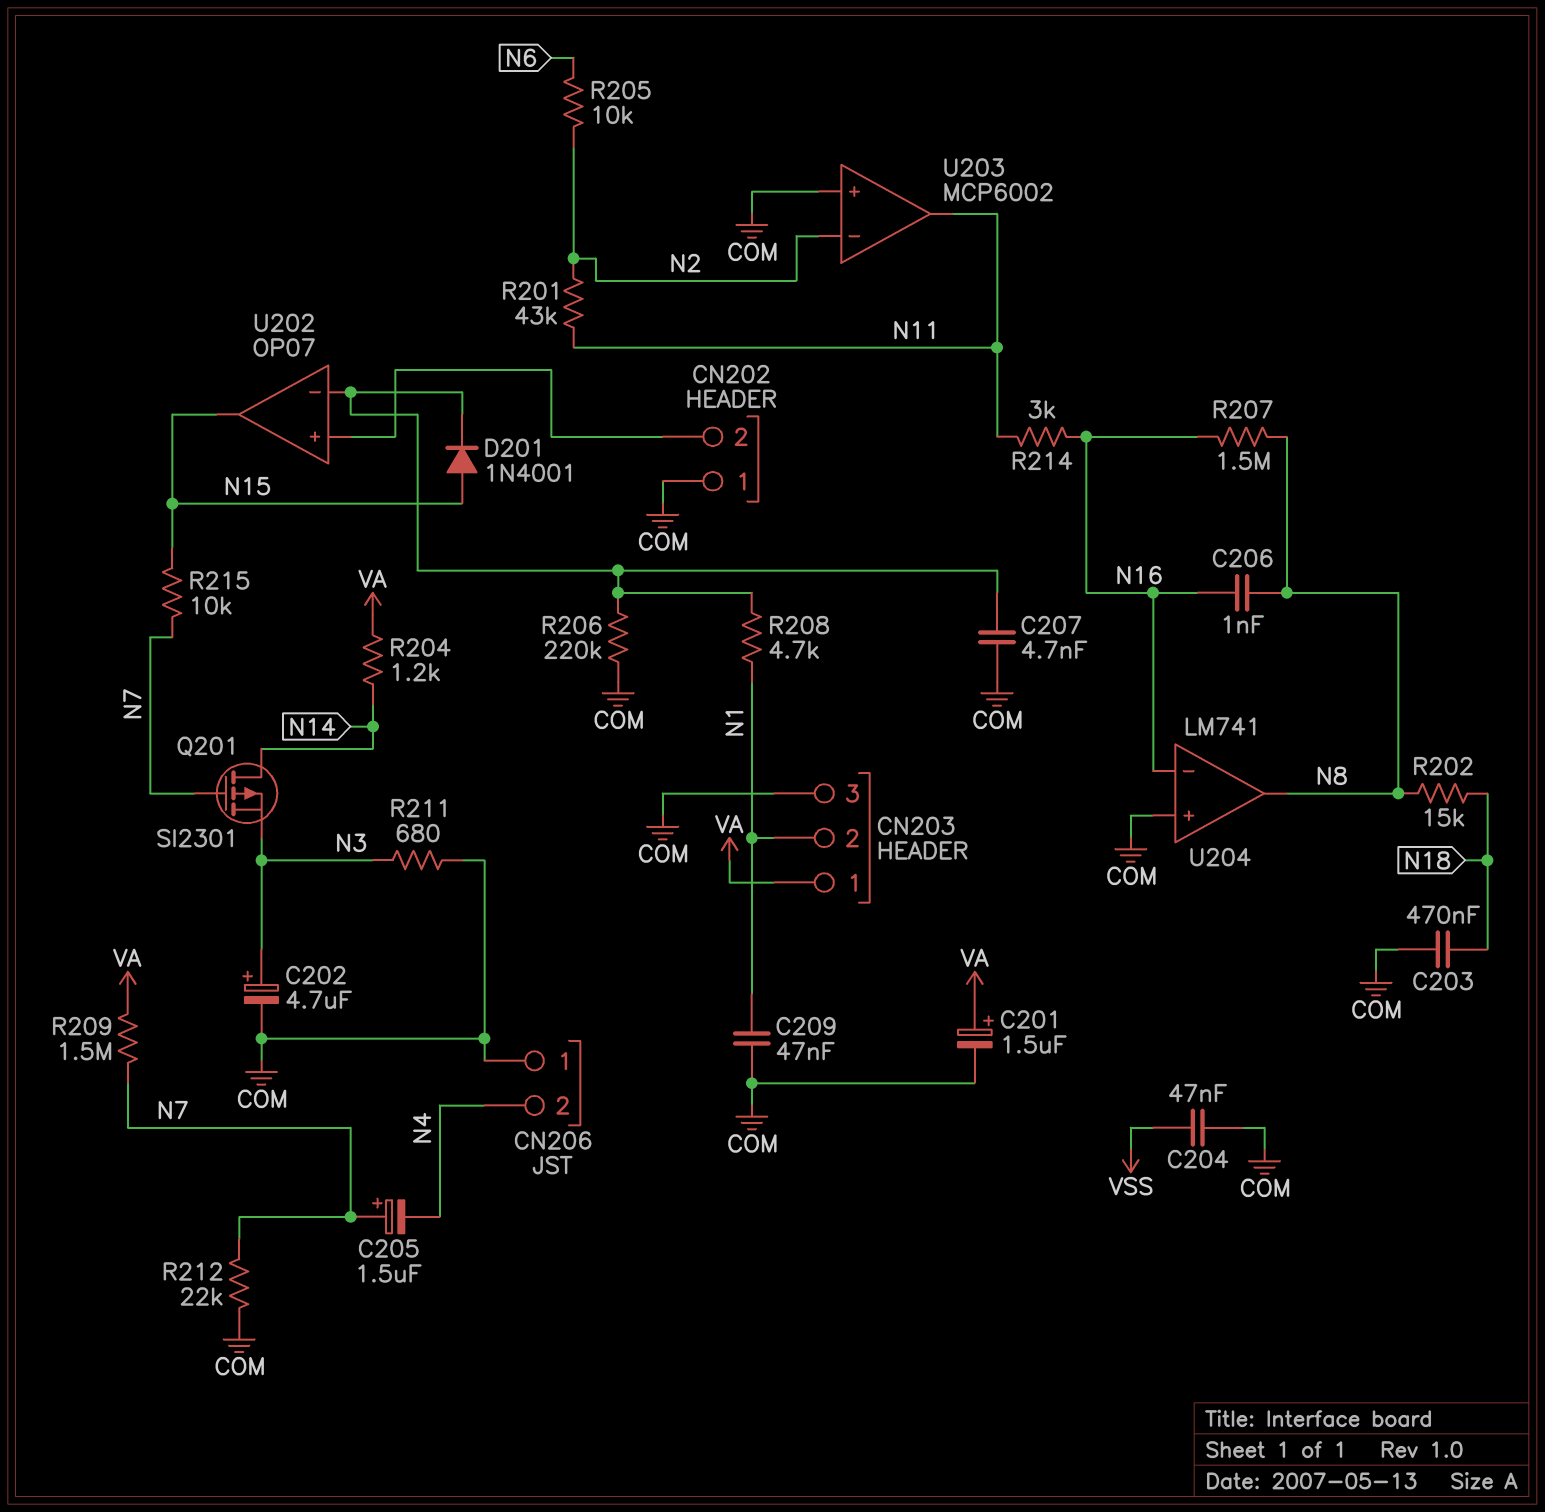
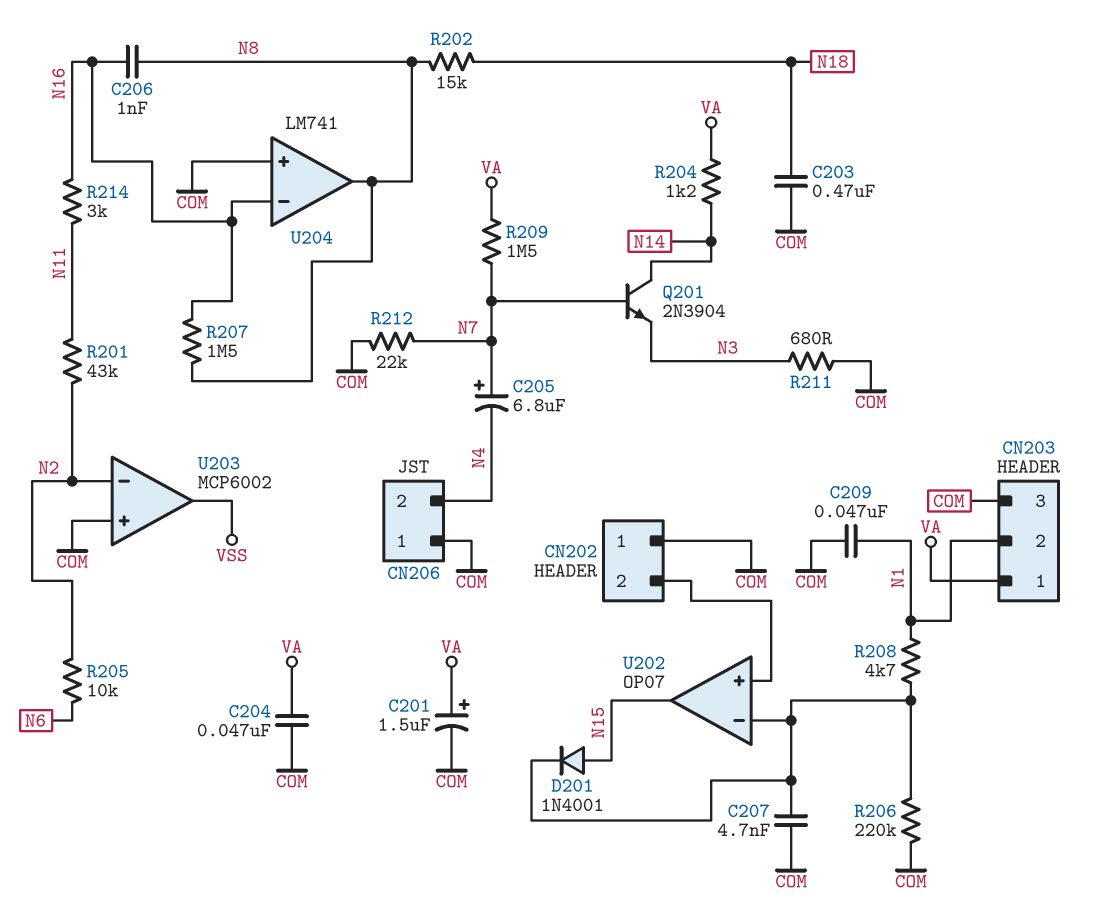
C202: 4.7uF (plus N3, minus COM) -> none
C204: 47nF (COM, VSS) -> 47nF (COM, VA)
C205: 1.5uF (plus N7, minus N4) -> 6.8uF (plus N7, minus N4)
Q201: PMOS SI2301 (G N7, D N14, S N3) -> NPN 2N3904 (B N7, C N14, E N3)
R215: 10k (N7, N15) -> none
U203 pin out: N11 -> VSS

